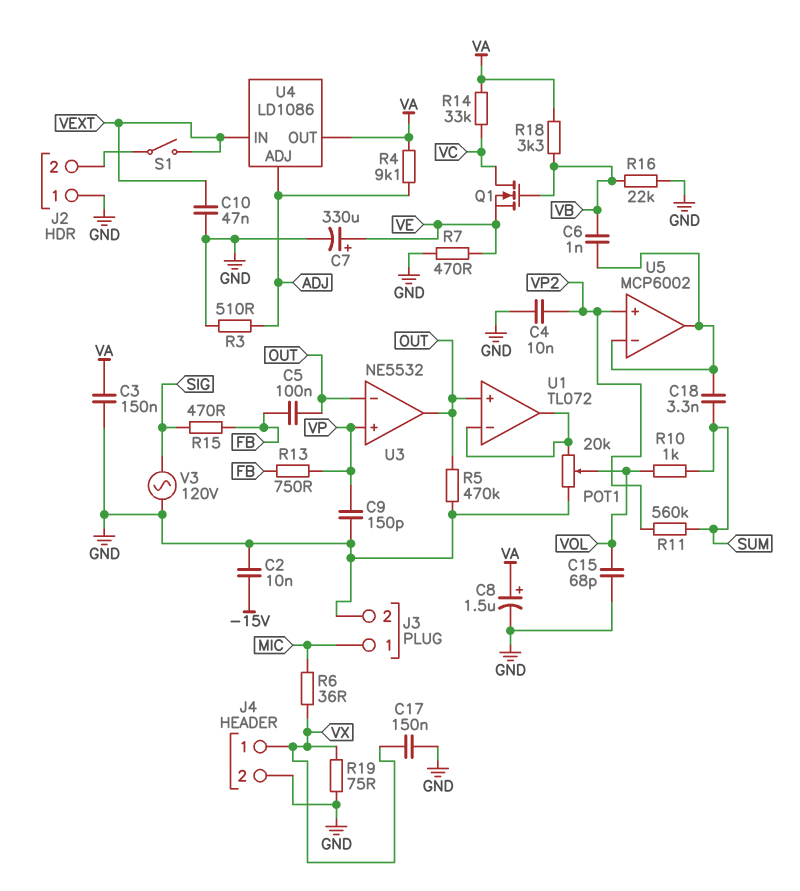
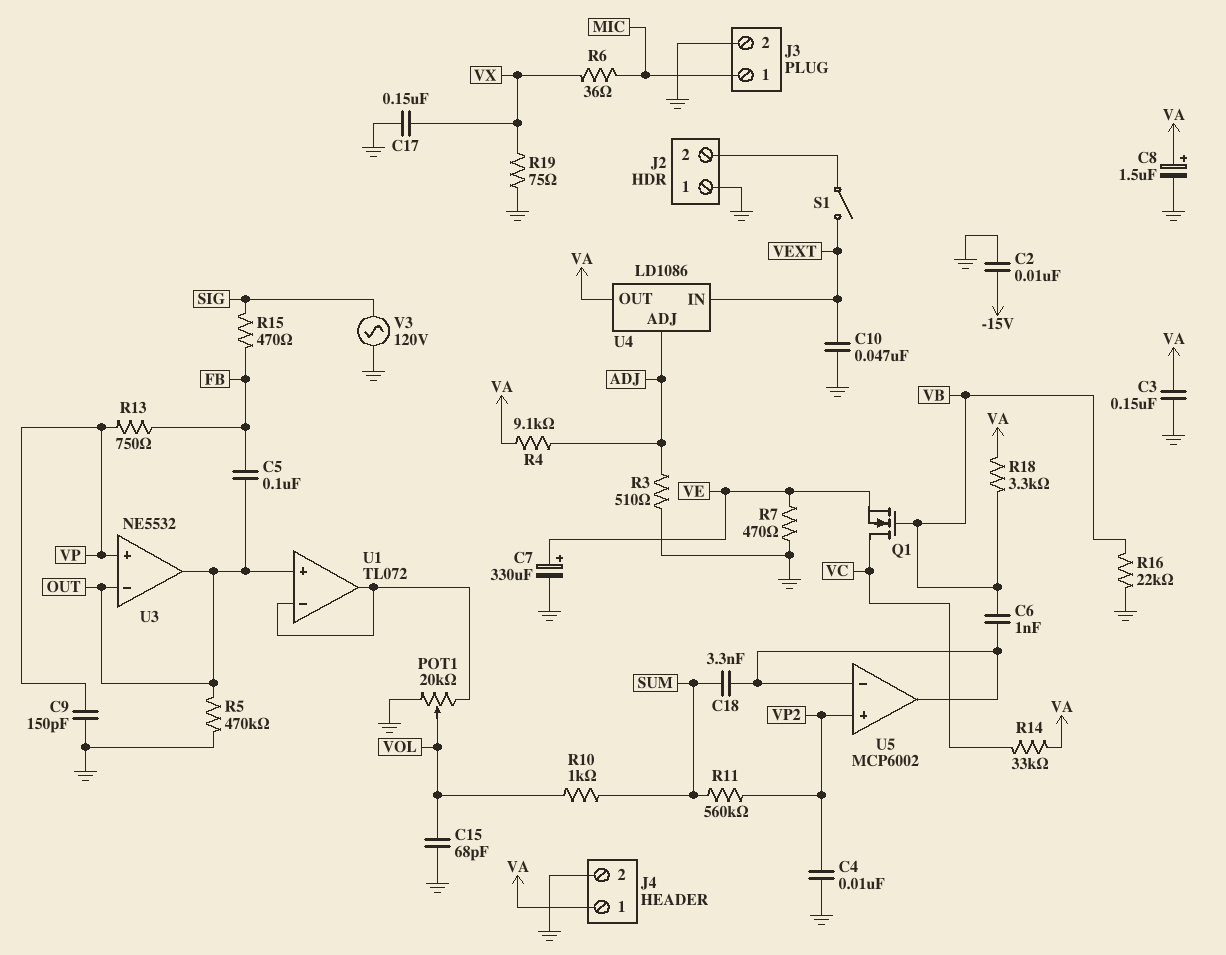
J4 pin 1: VX -> VA

